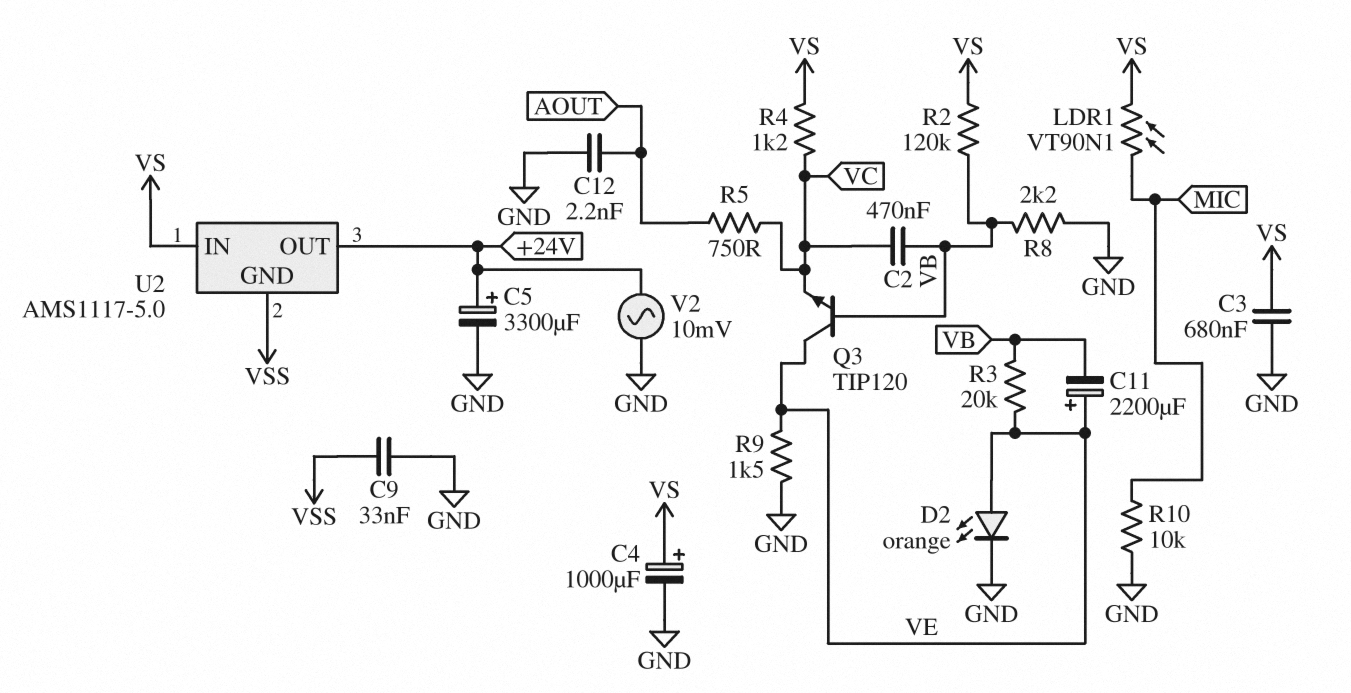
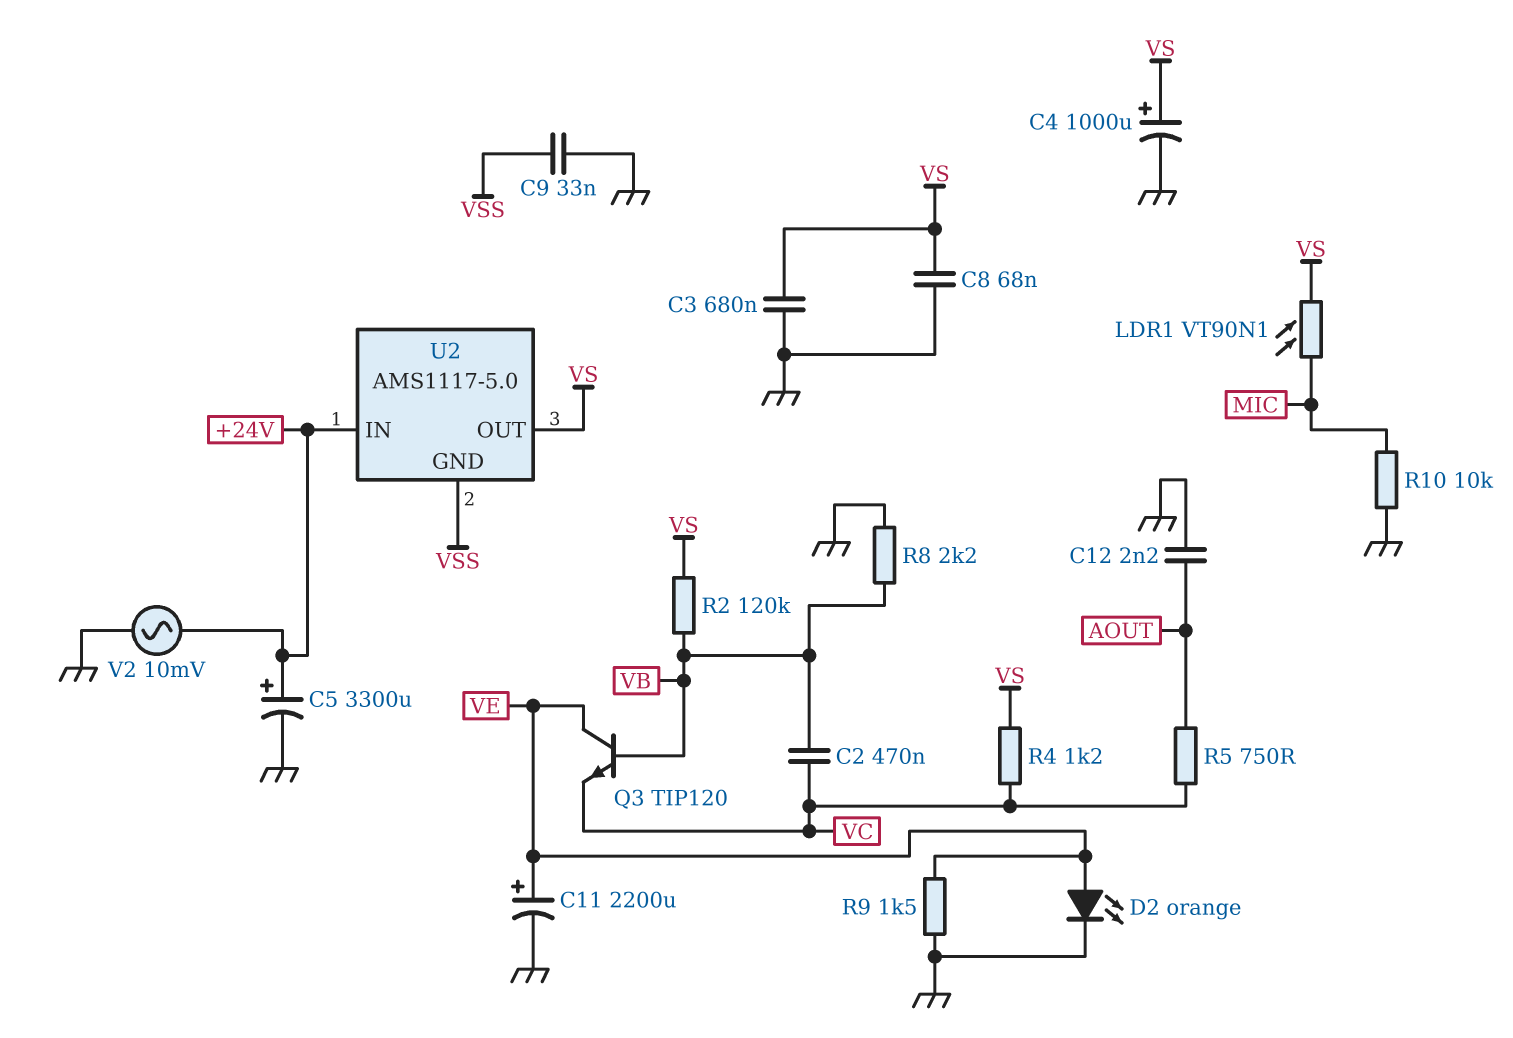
C8: none -> 68nF (GND, VS)
C11: 2200uF (plus VE, minus VB) -> 2200uF (plus VE, minus GND)
R3: 20k (VB, VE) -> none
U2 pin IN: VS -> +24V
U2 pin OUT: +24V -> VS

